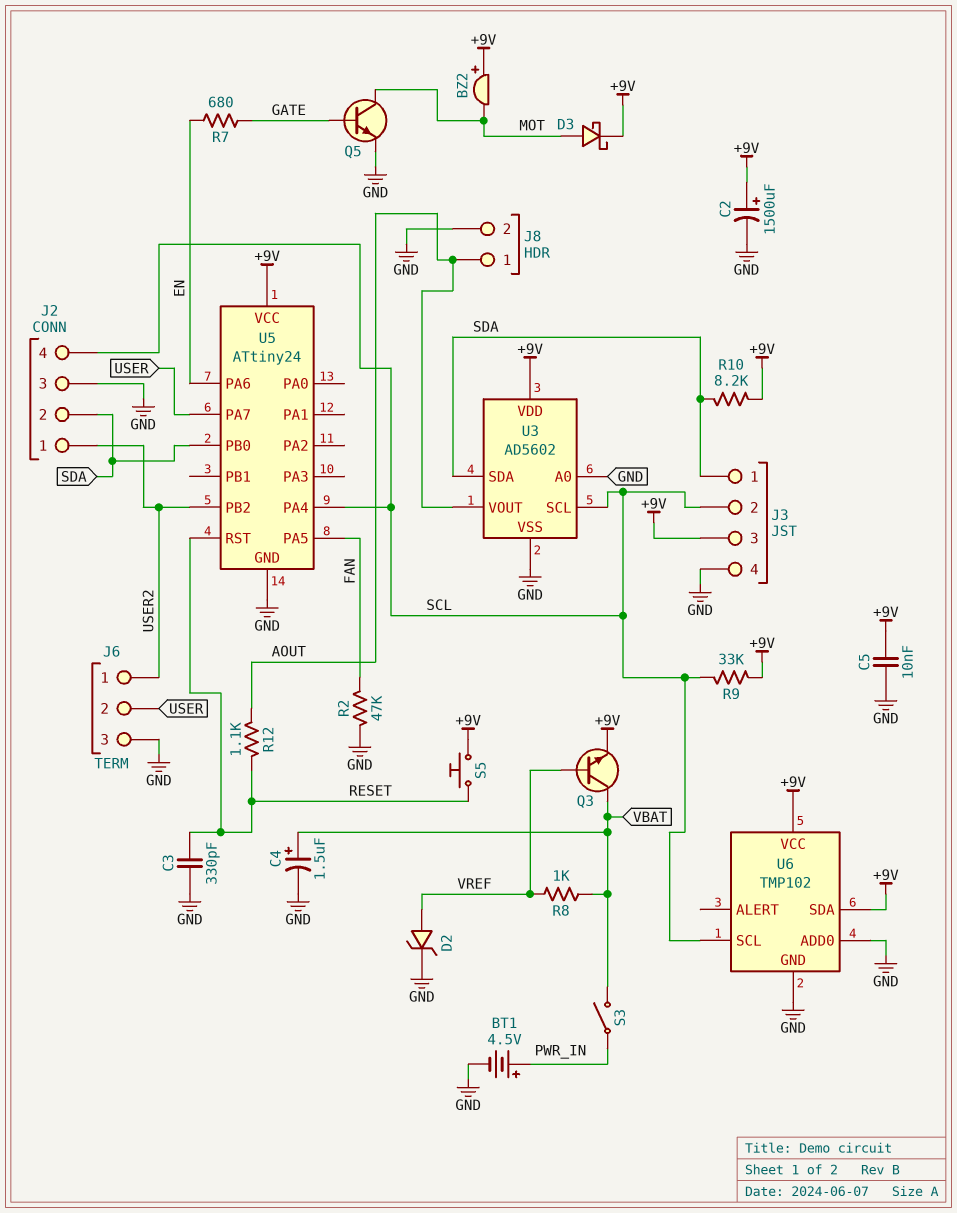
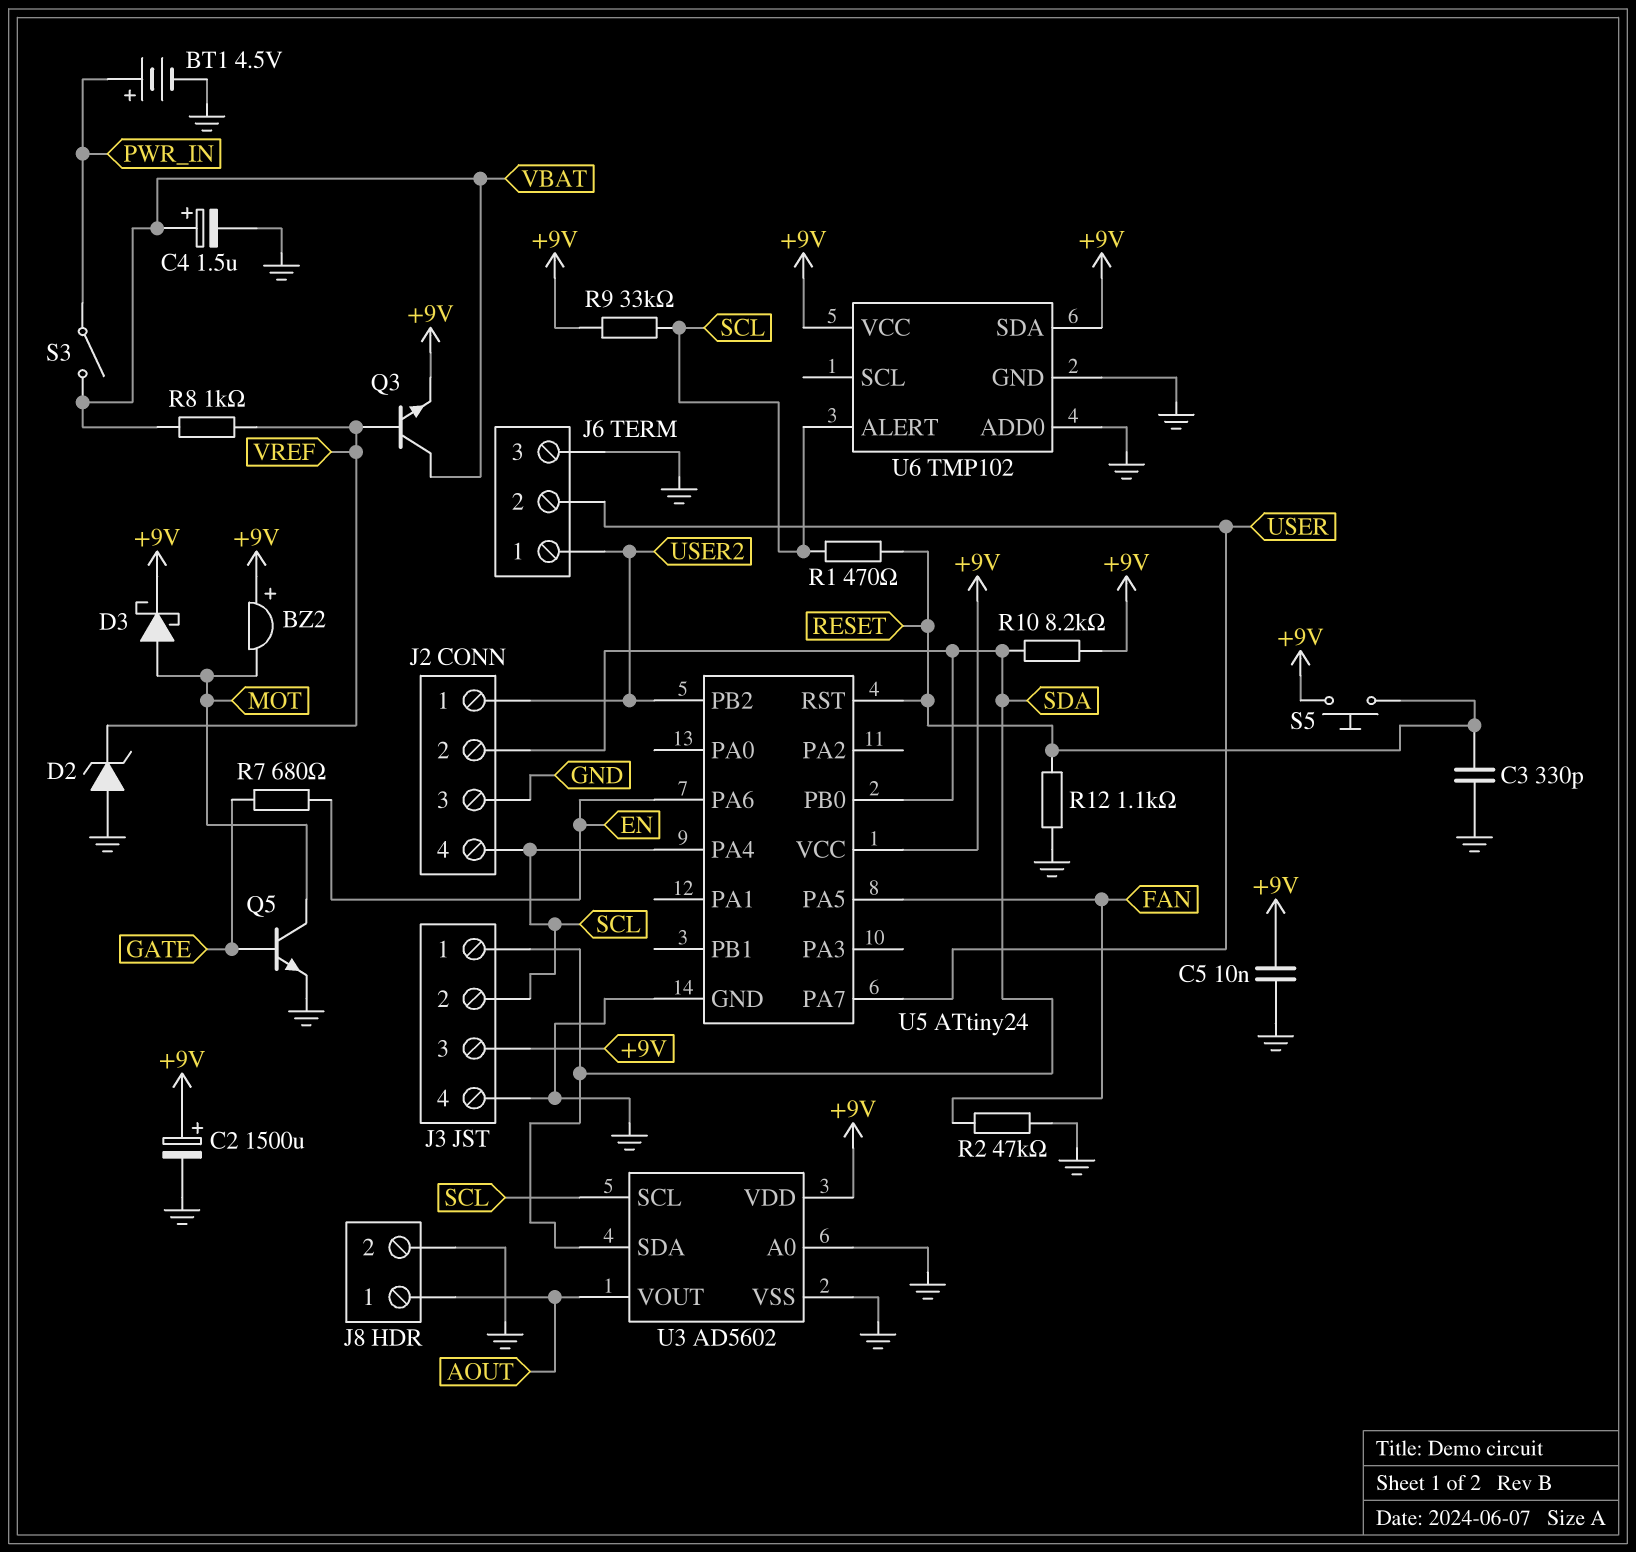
D2: zener (A VREF, K GND) -> zener (A GND, K VREF)
R1: none -> 470 (RESET, SCL)
R12: 1.1k (AOUT, RESET) -> 1.1k (GND, RESET)
U6 pin ALERT: none -> SCL
U6 pin SCL: SCL -> none

